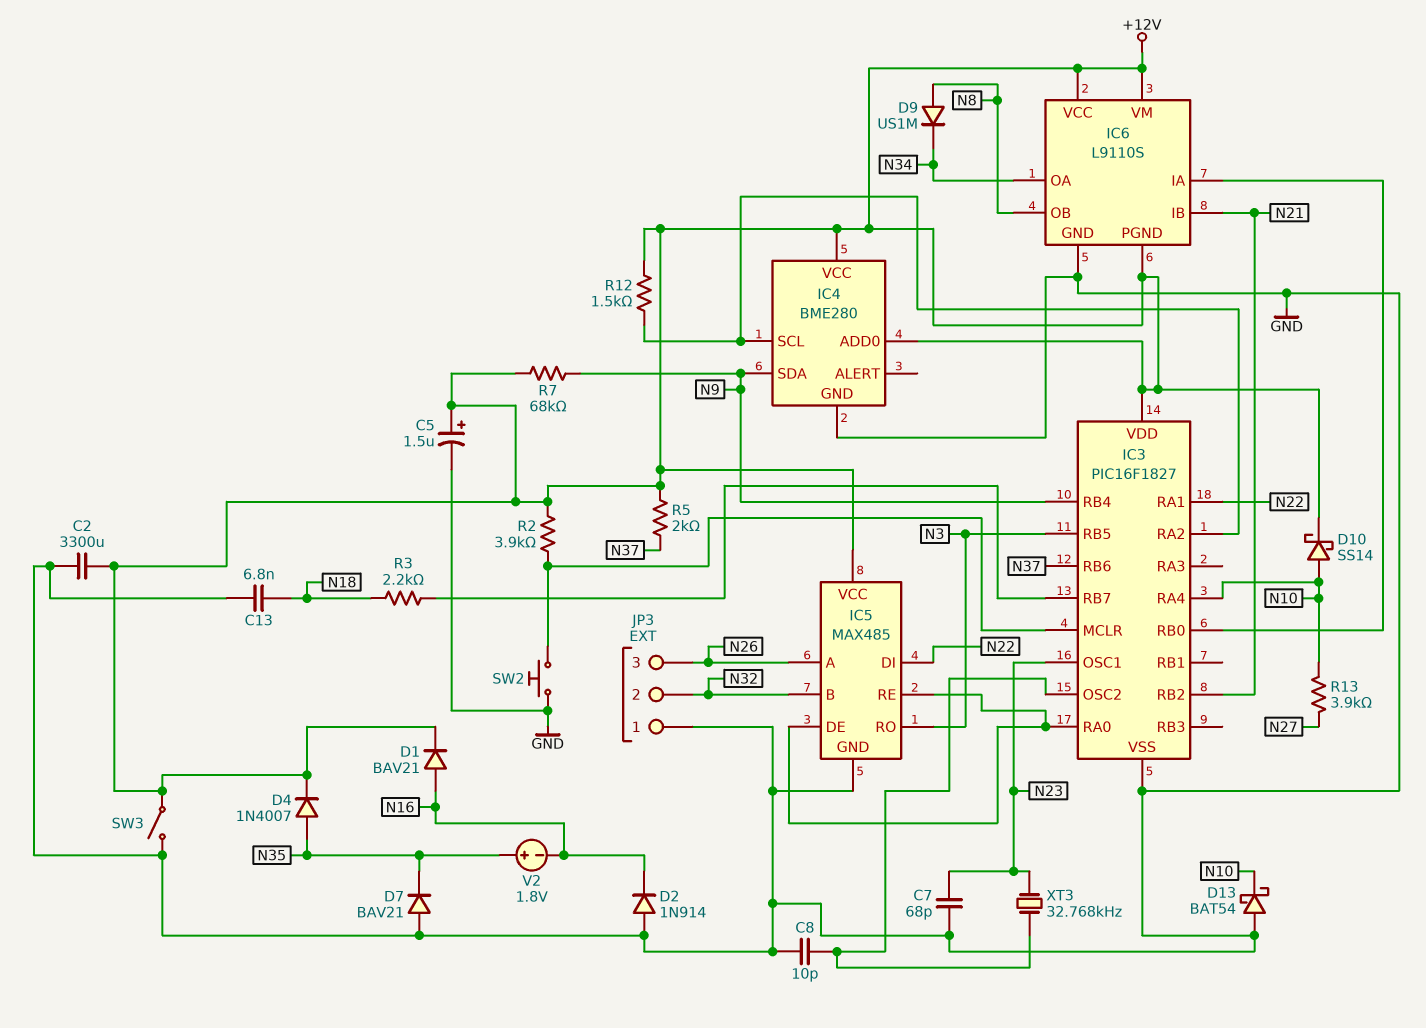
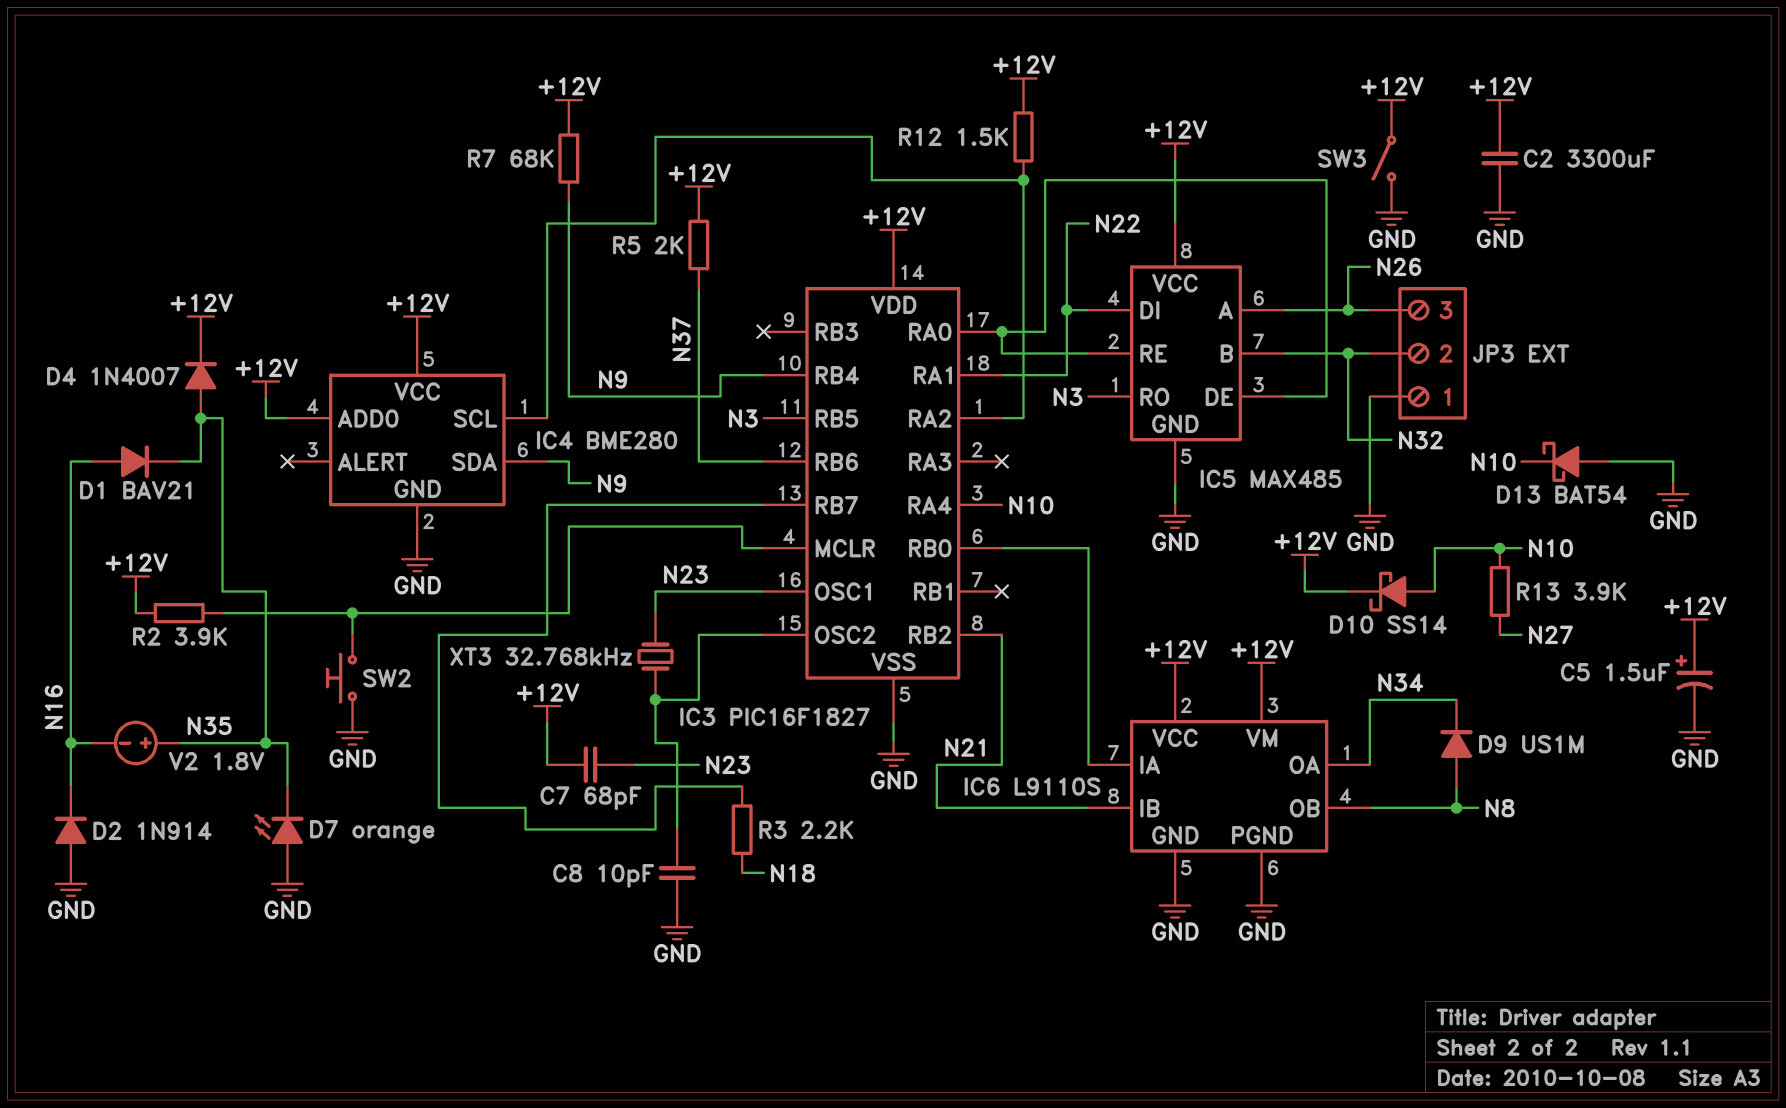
C7: 68pF (GND, N23) -> 68pF (+12V, N23)
C13: 6.8nF (GND, N18) -> none
D1: diode BAV21 (A N16, K +12V) -> diode BAV21 (A N16, K N35)
D7: diode BAV21 (A GND, K N35) -> LED orange (A GND, K N35)
IC6 pin PGND: +12V -> GND

